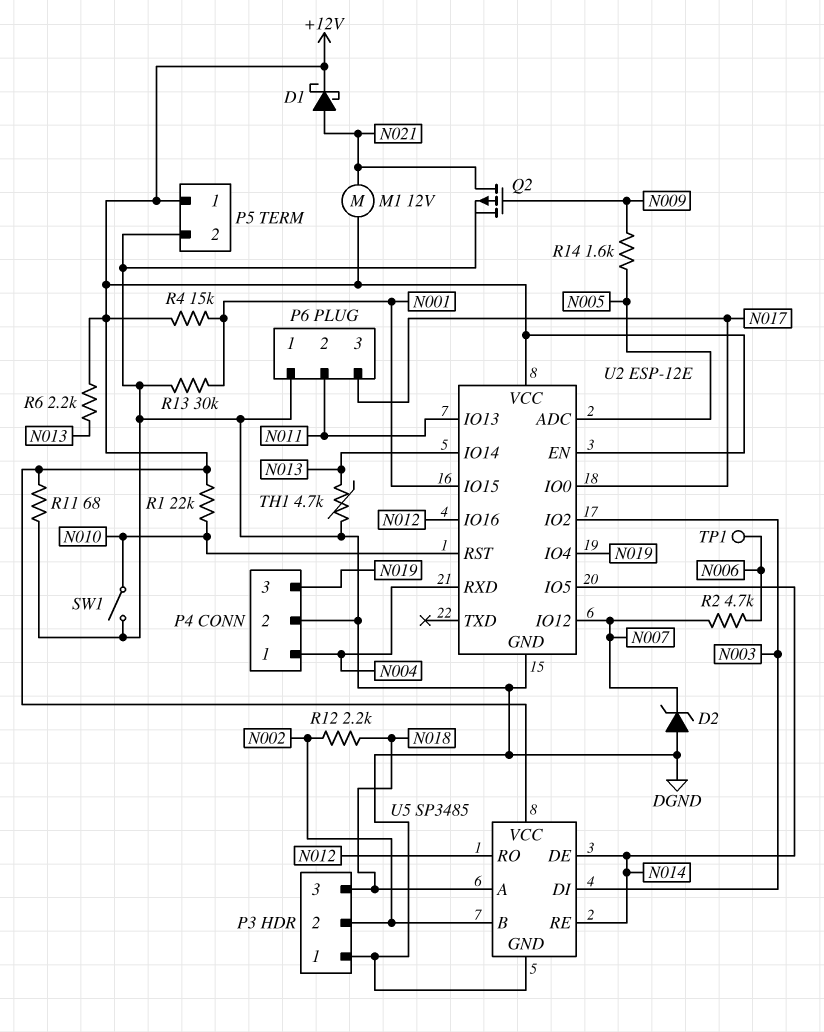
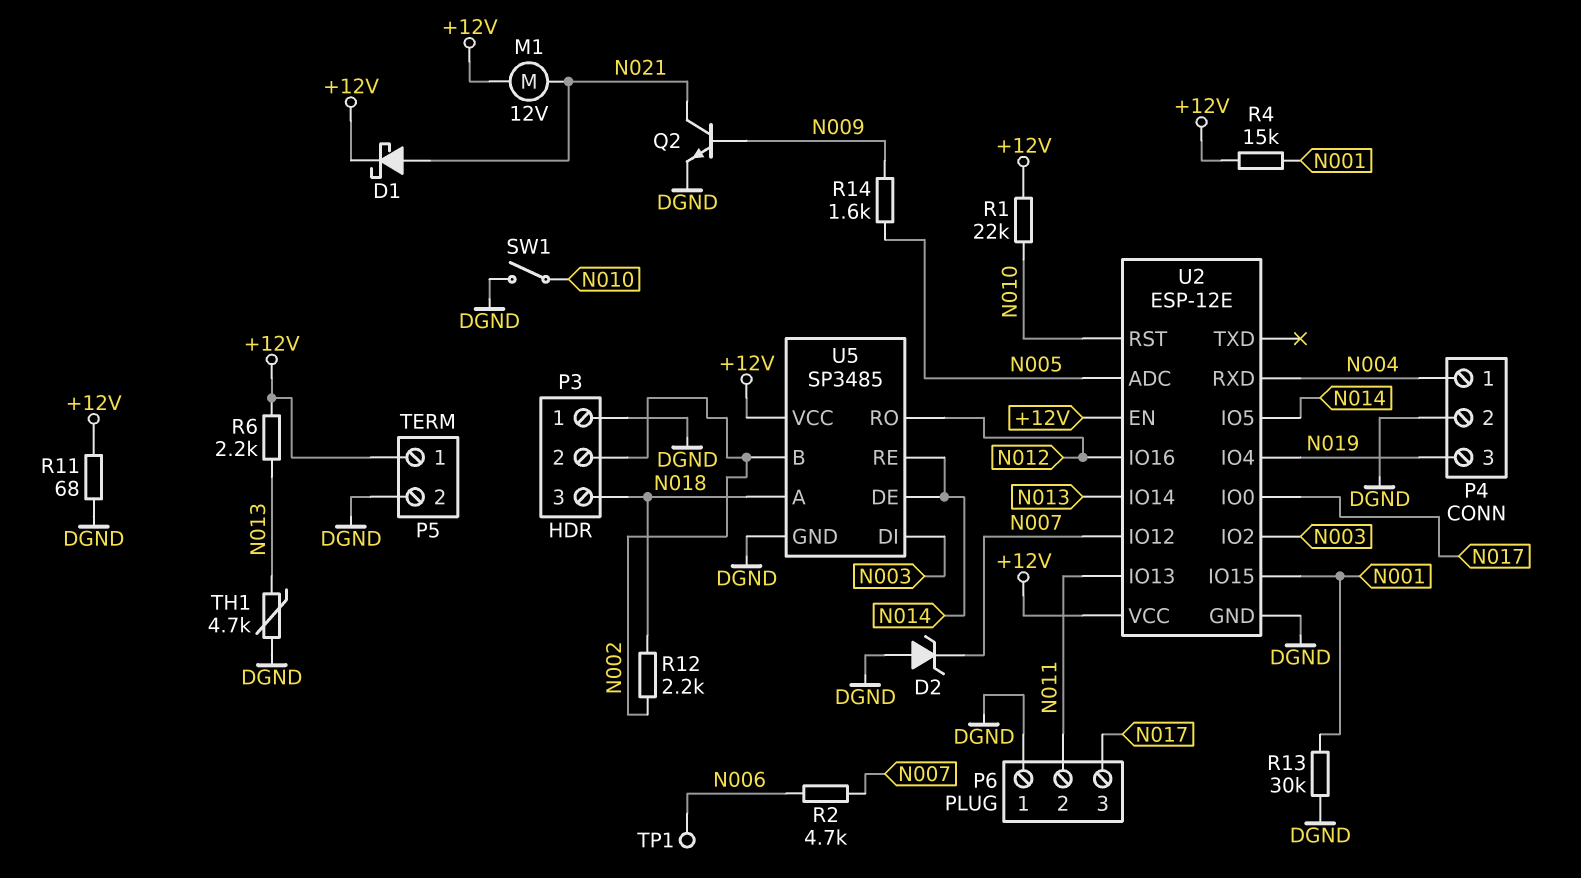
Q2: PMOS (G N009, D N021, S DGND) -> NPN (B N009, C N021, E DGND)

